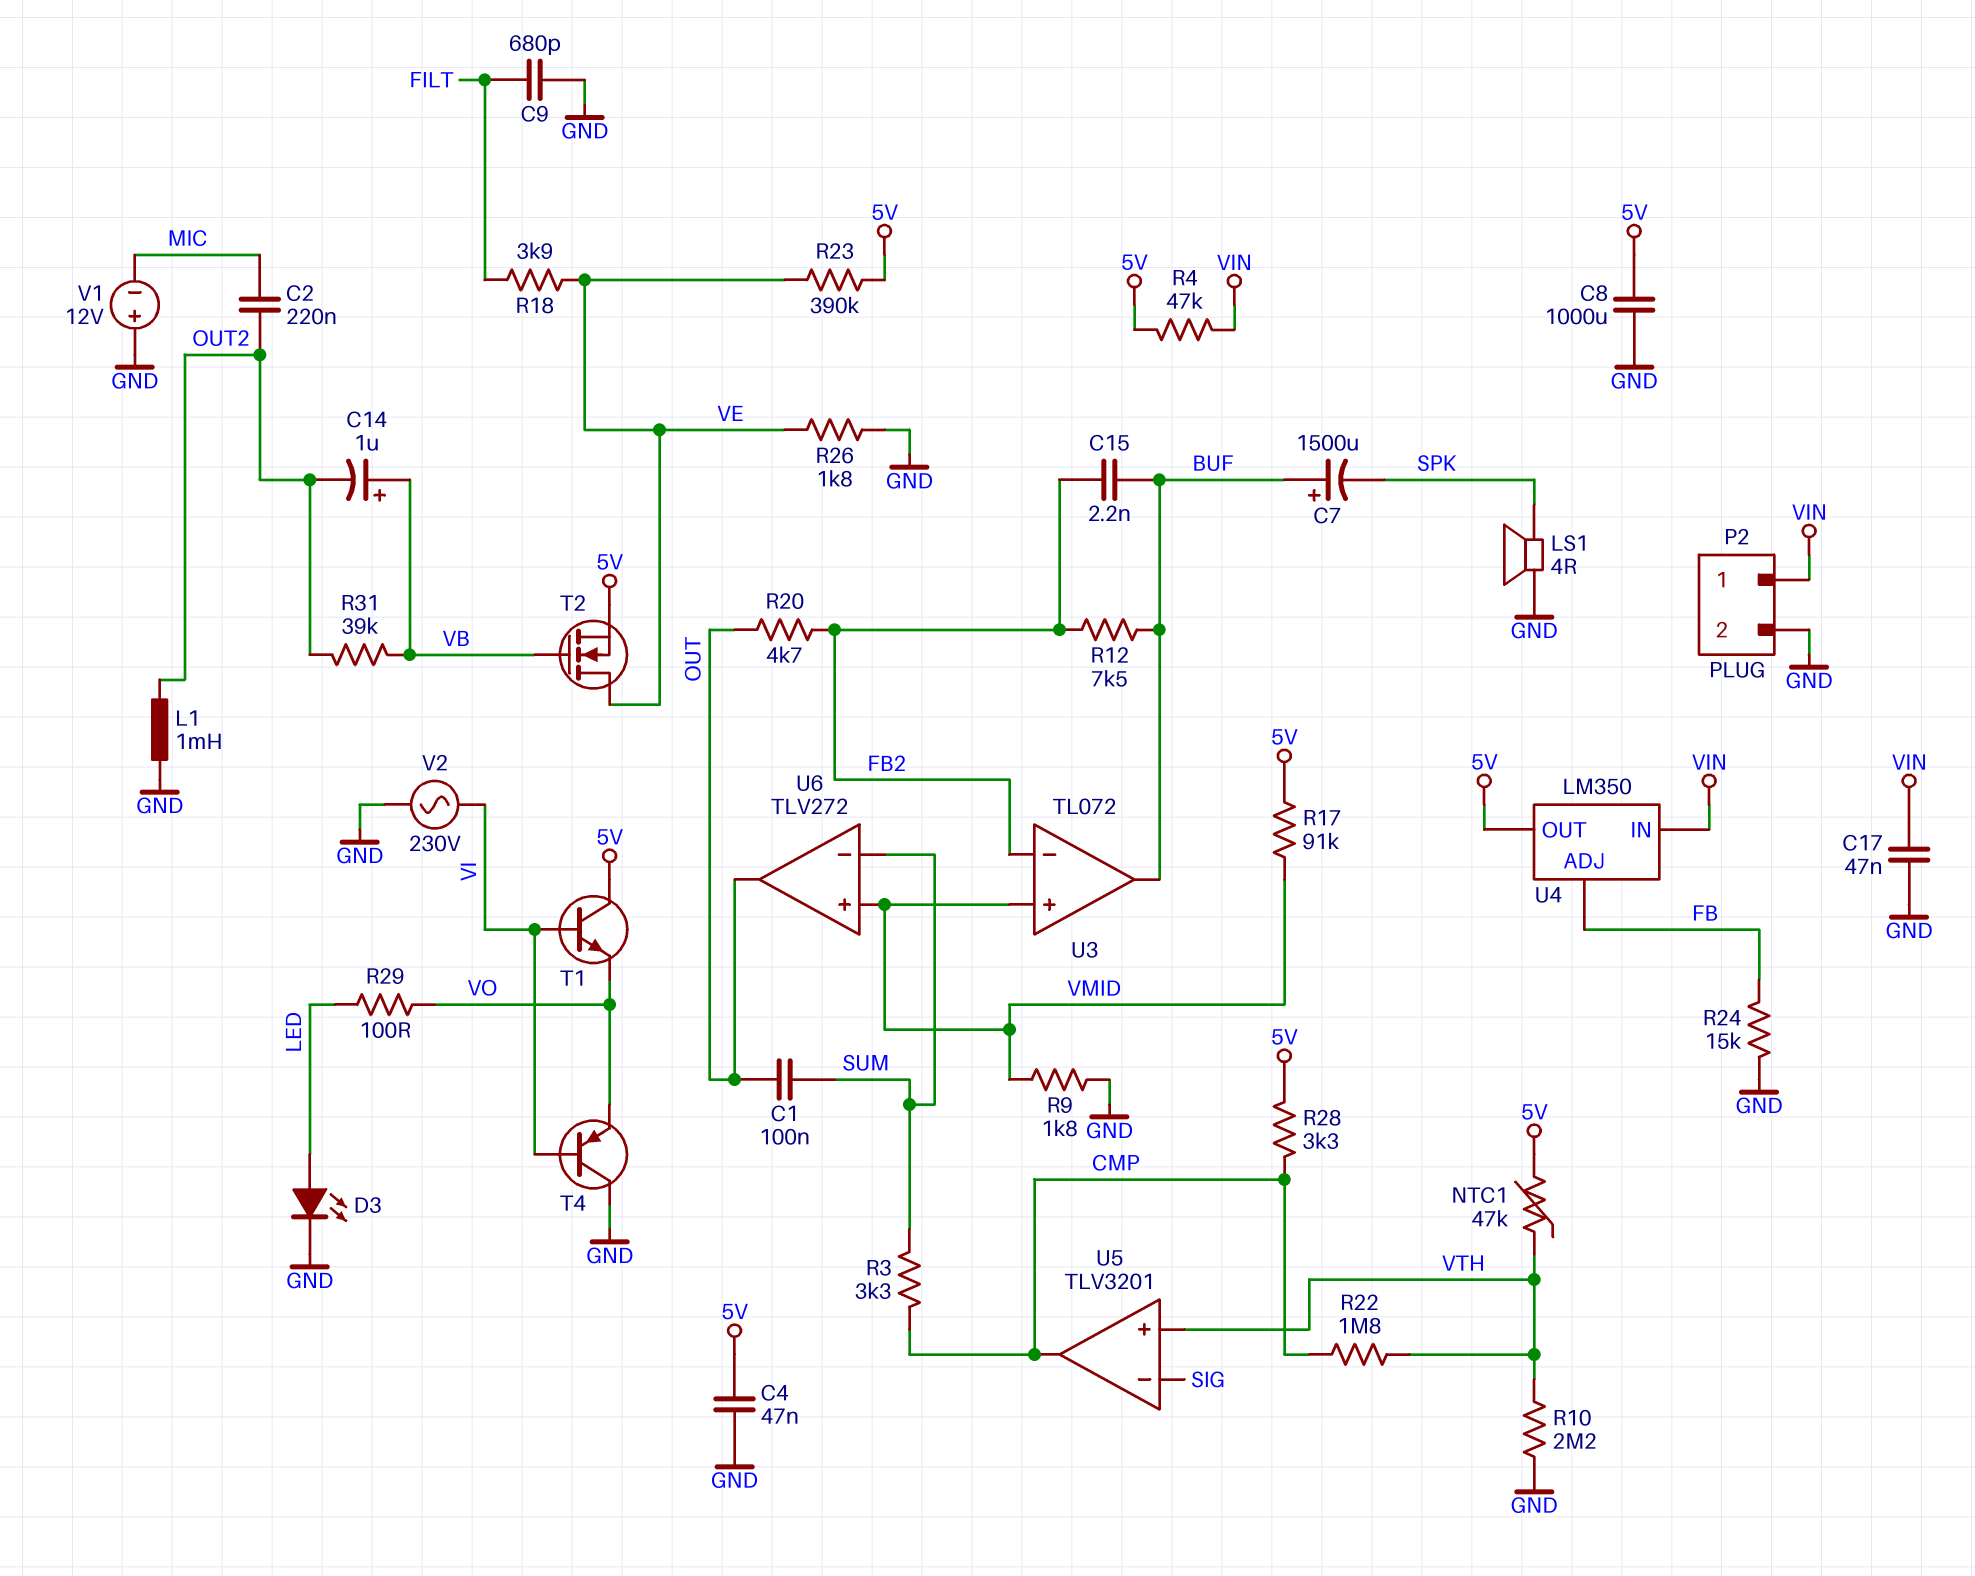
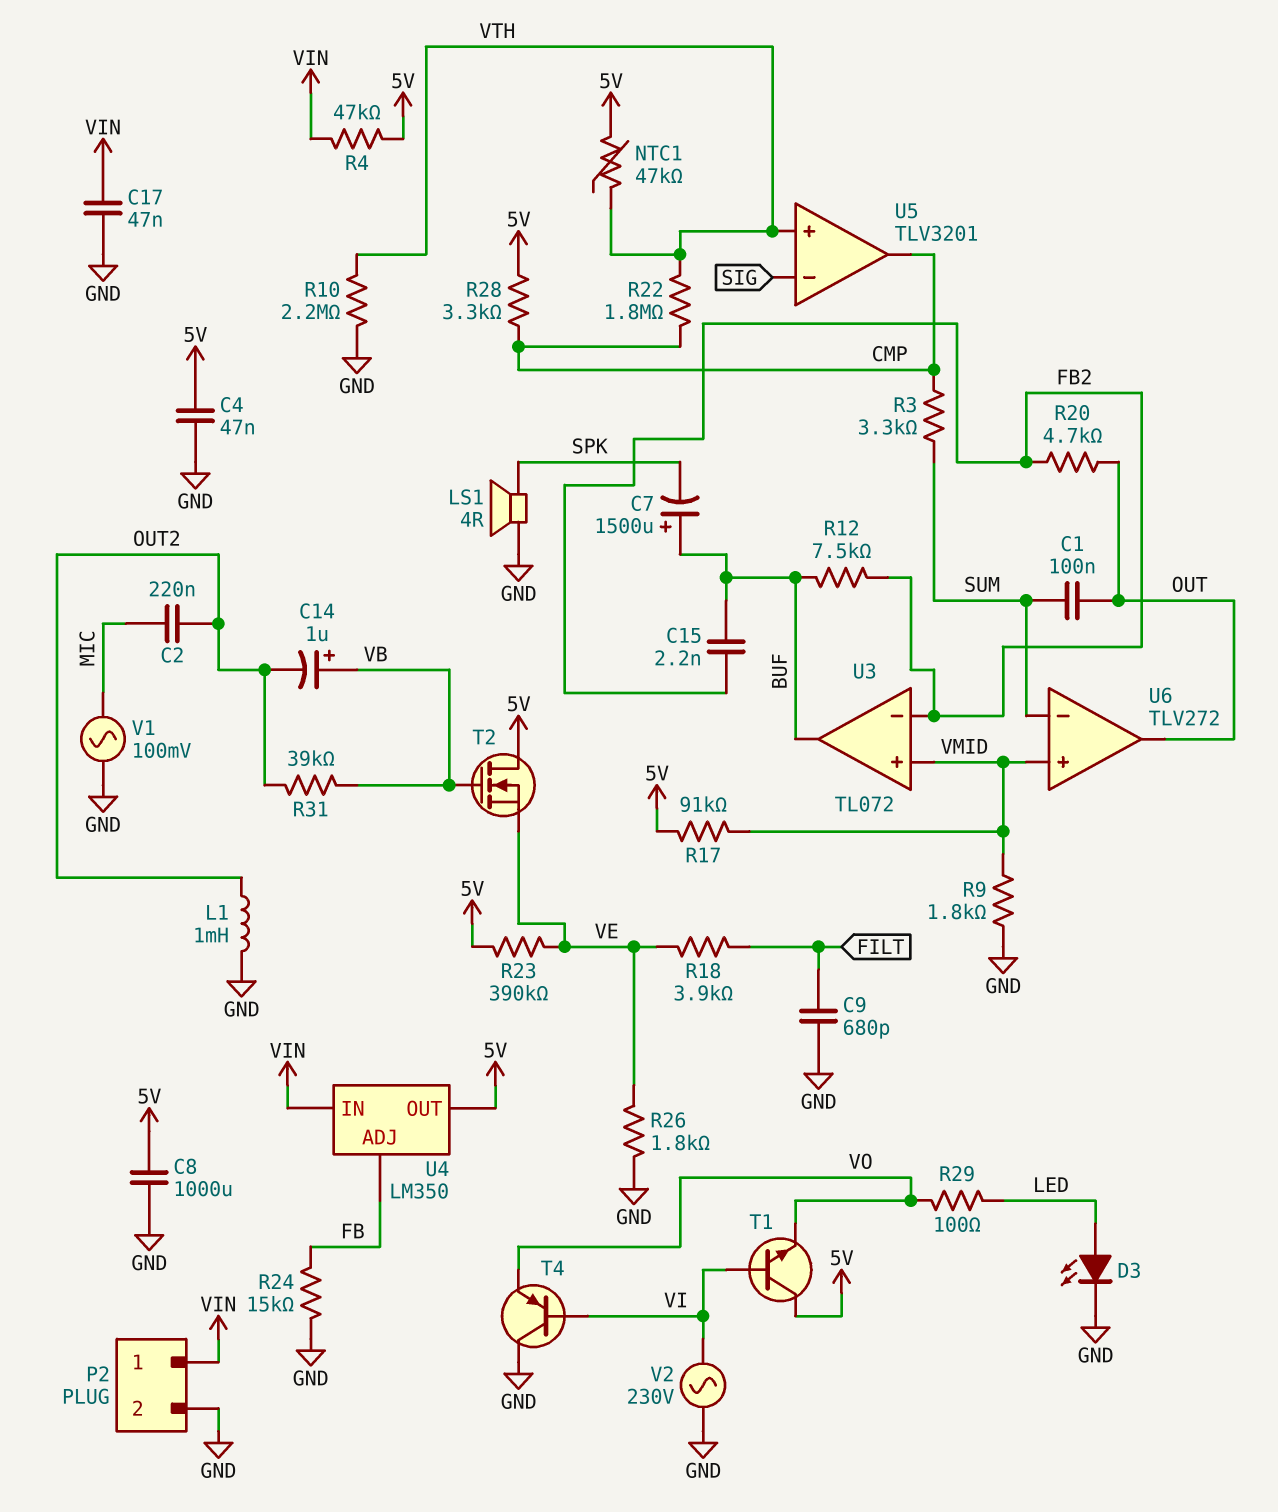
T2: NMOS (G VB, D VE, S 5V) -> NMOS (G VB, D 5V, S VE)
V1: 12V (plus GND, minus MIC) -> AC 100mV (GND, MIC)

